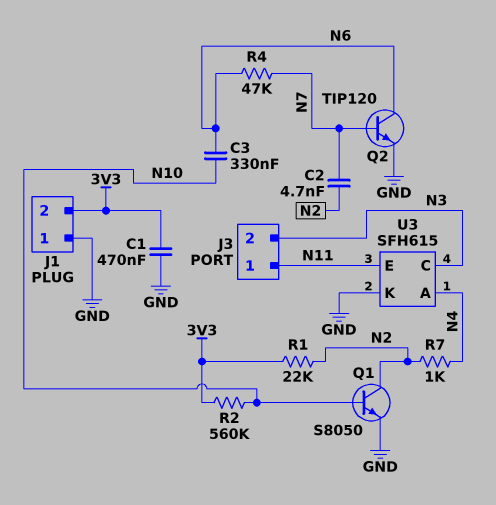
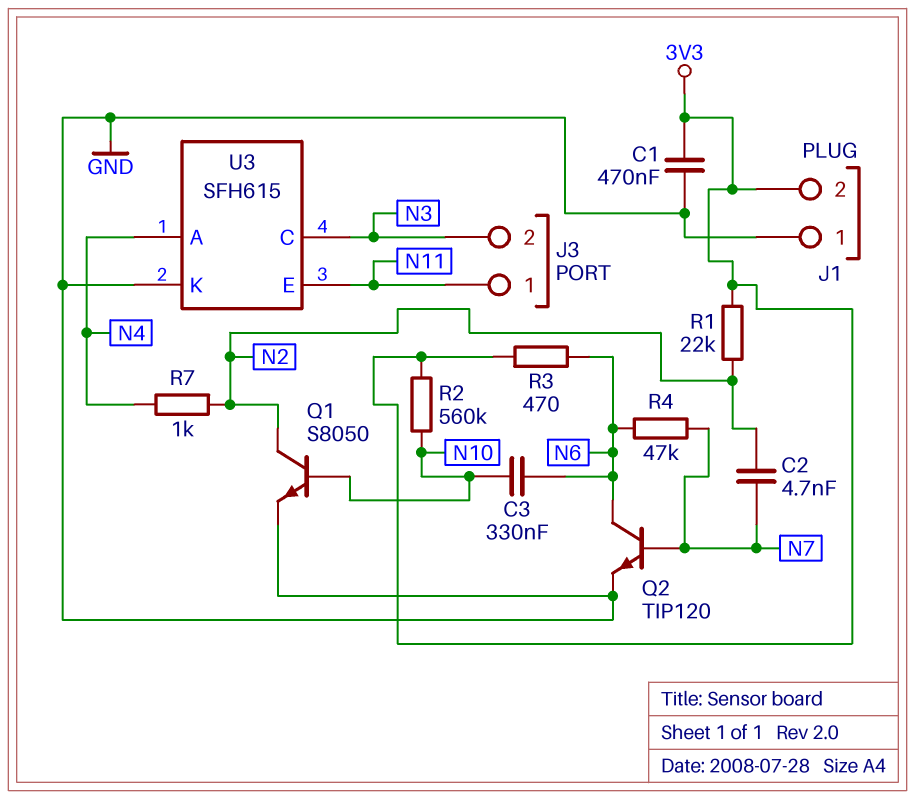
R3: none -> 470 (3V3, N6)

